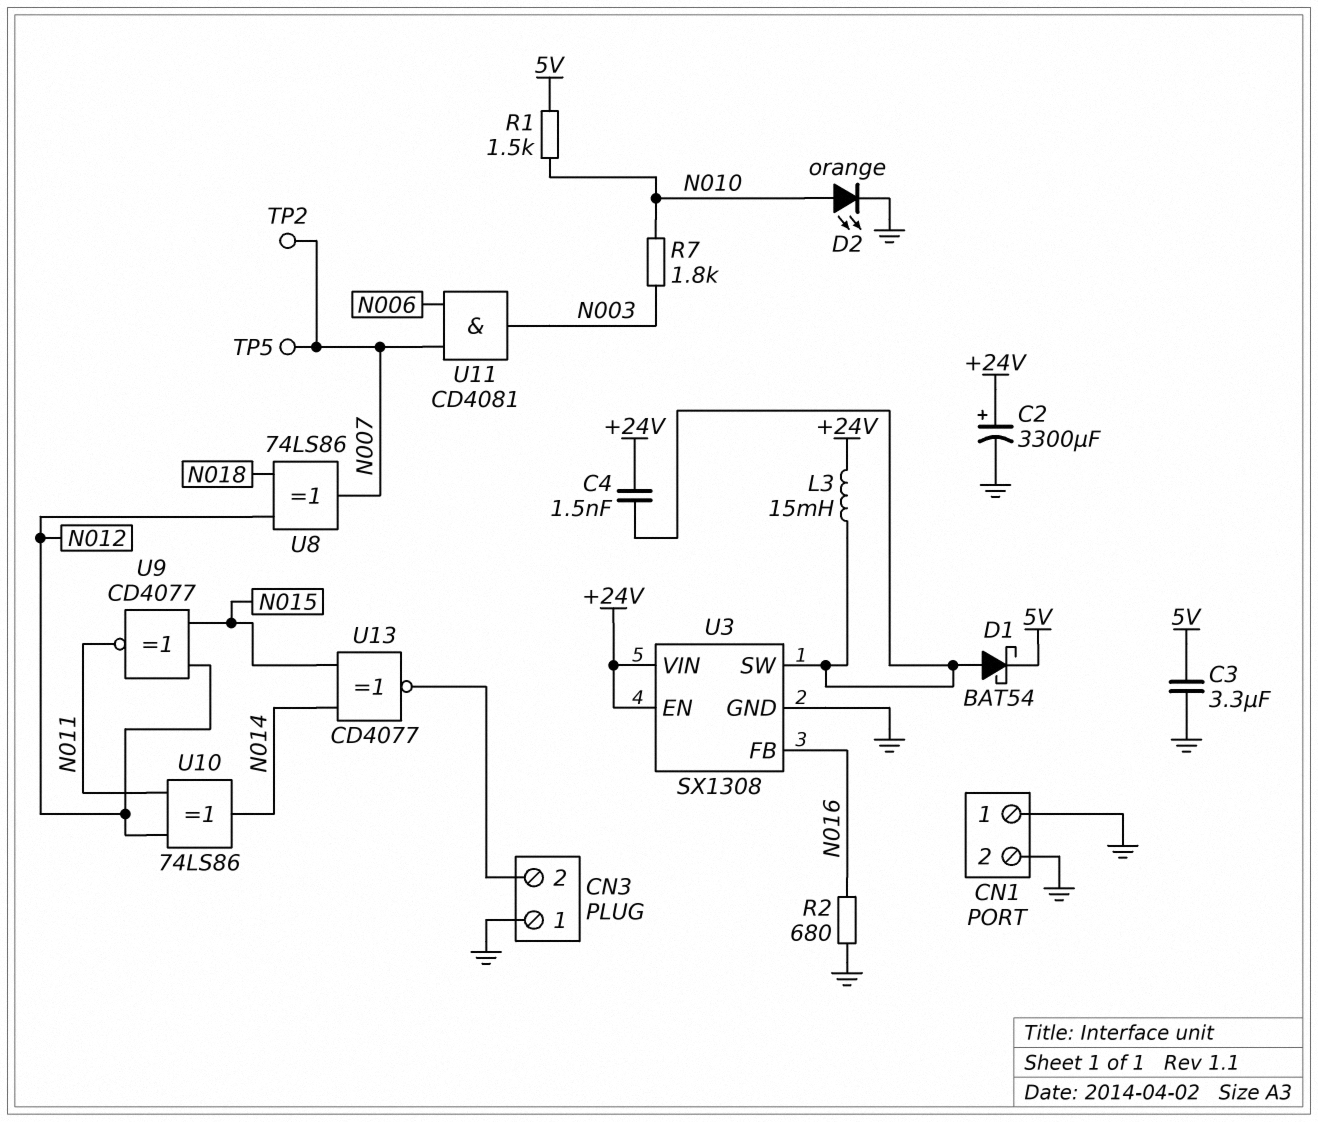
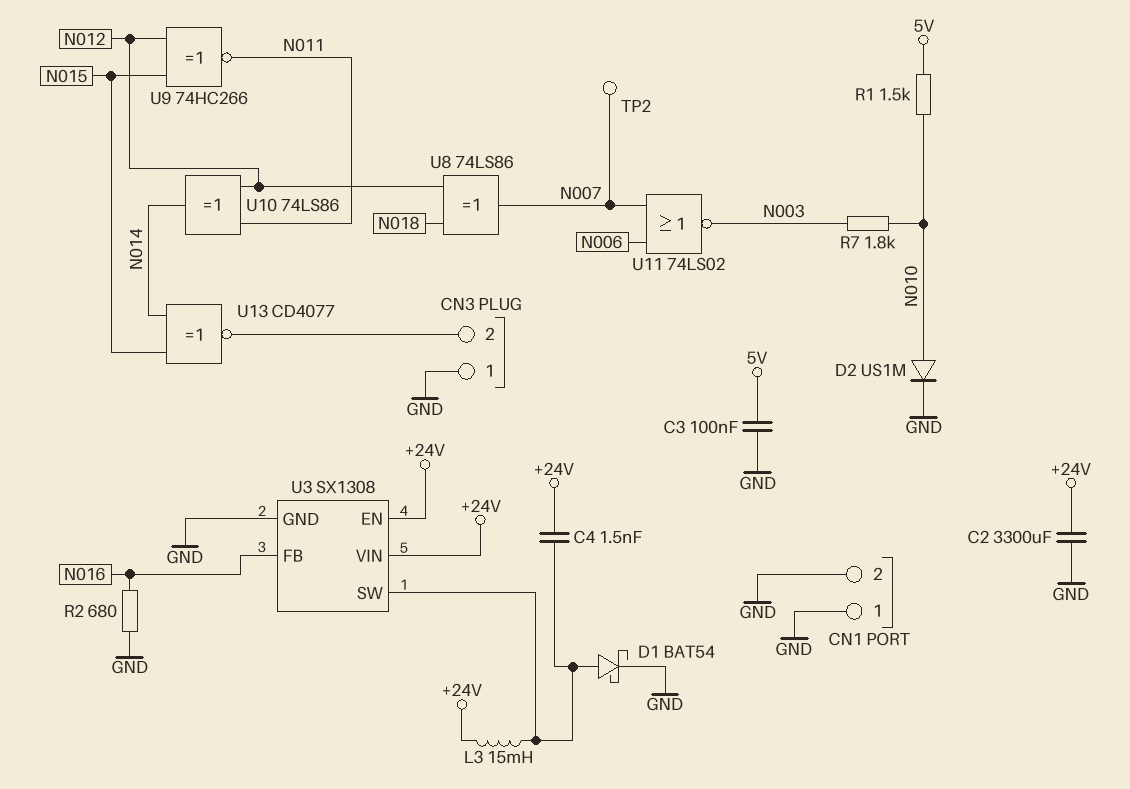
C2: 3300uF (plus +24V, minus GND) -> 3300uF (+24V, GND)
C3: 3.3uF (5V, GND) -> 100nF (5V, GND)
D1: schottky BAT54 (A U3/SW, K 5V) -> schottky BAT54 (A U3/SW, K GND)
D2: LED orange (A N010, K GND) -> diode US1M (A N010, K GND)
TP5: test point (N007) -> none
U9: XNOR CD4077 (in N012, in N015, out N011) -> XNOR 74HC266 (in N012, in N015, out N011)
U11: AND CD4081 (in N006, in N007, out N003) -> NOR 74LS02 (in N006, in N007, out N003)

